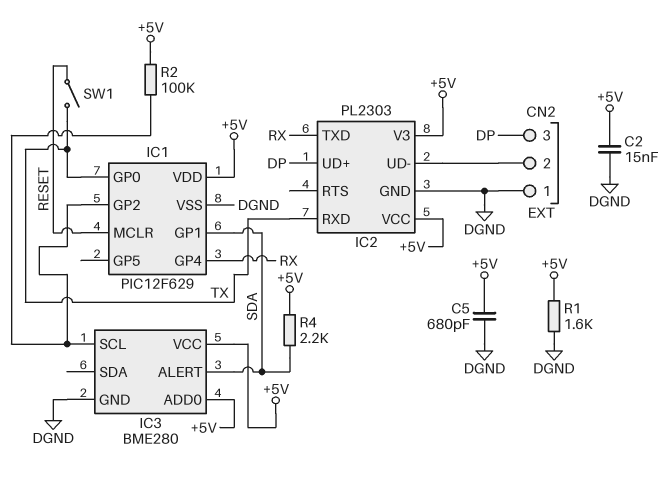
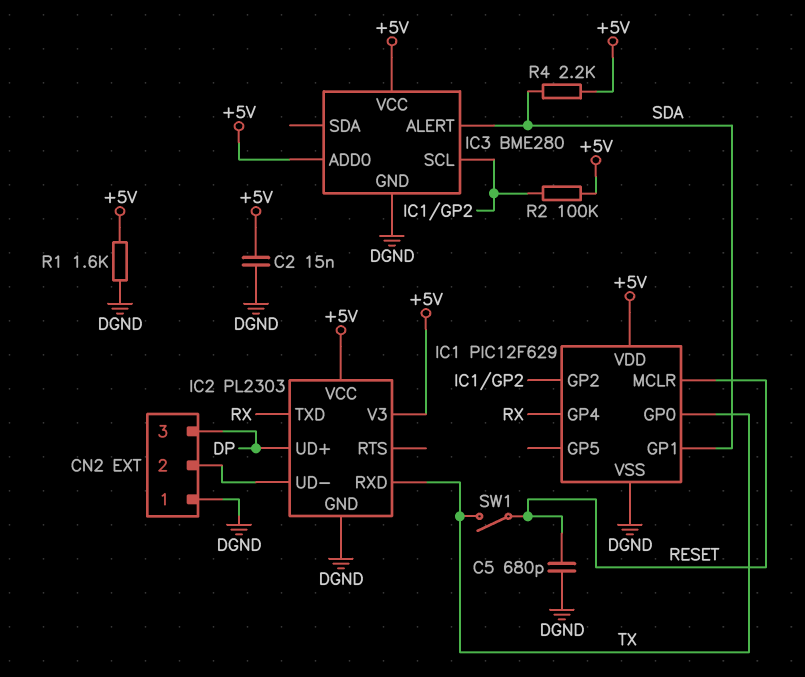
C5: 680pF (+5V, DGND) -> 680pF (DGND, RESET)

